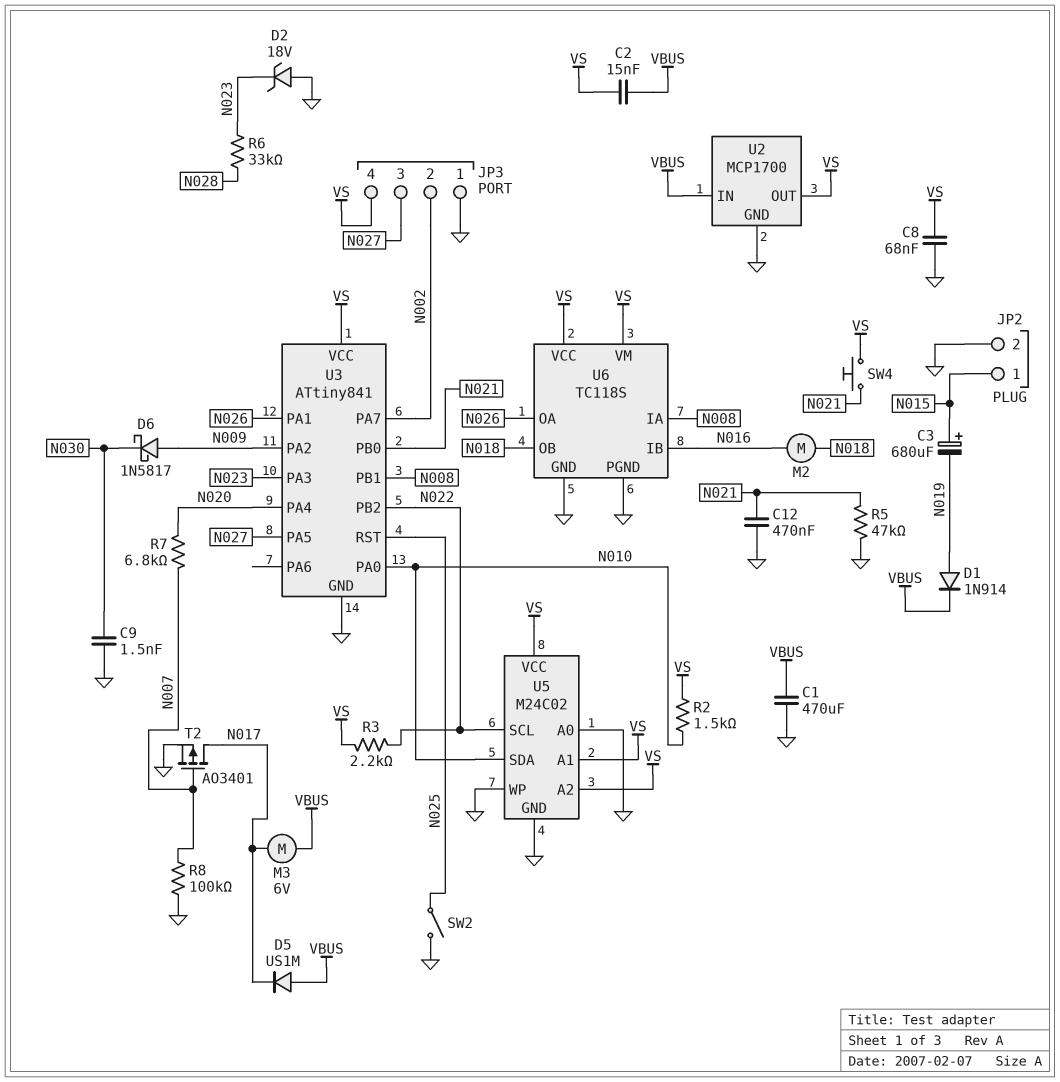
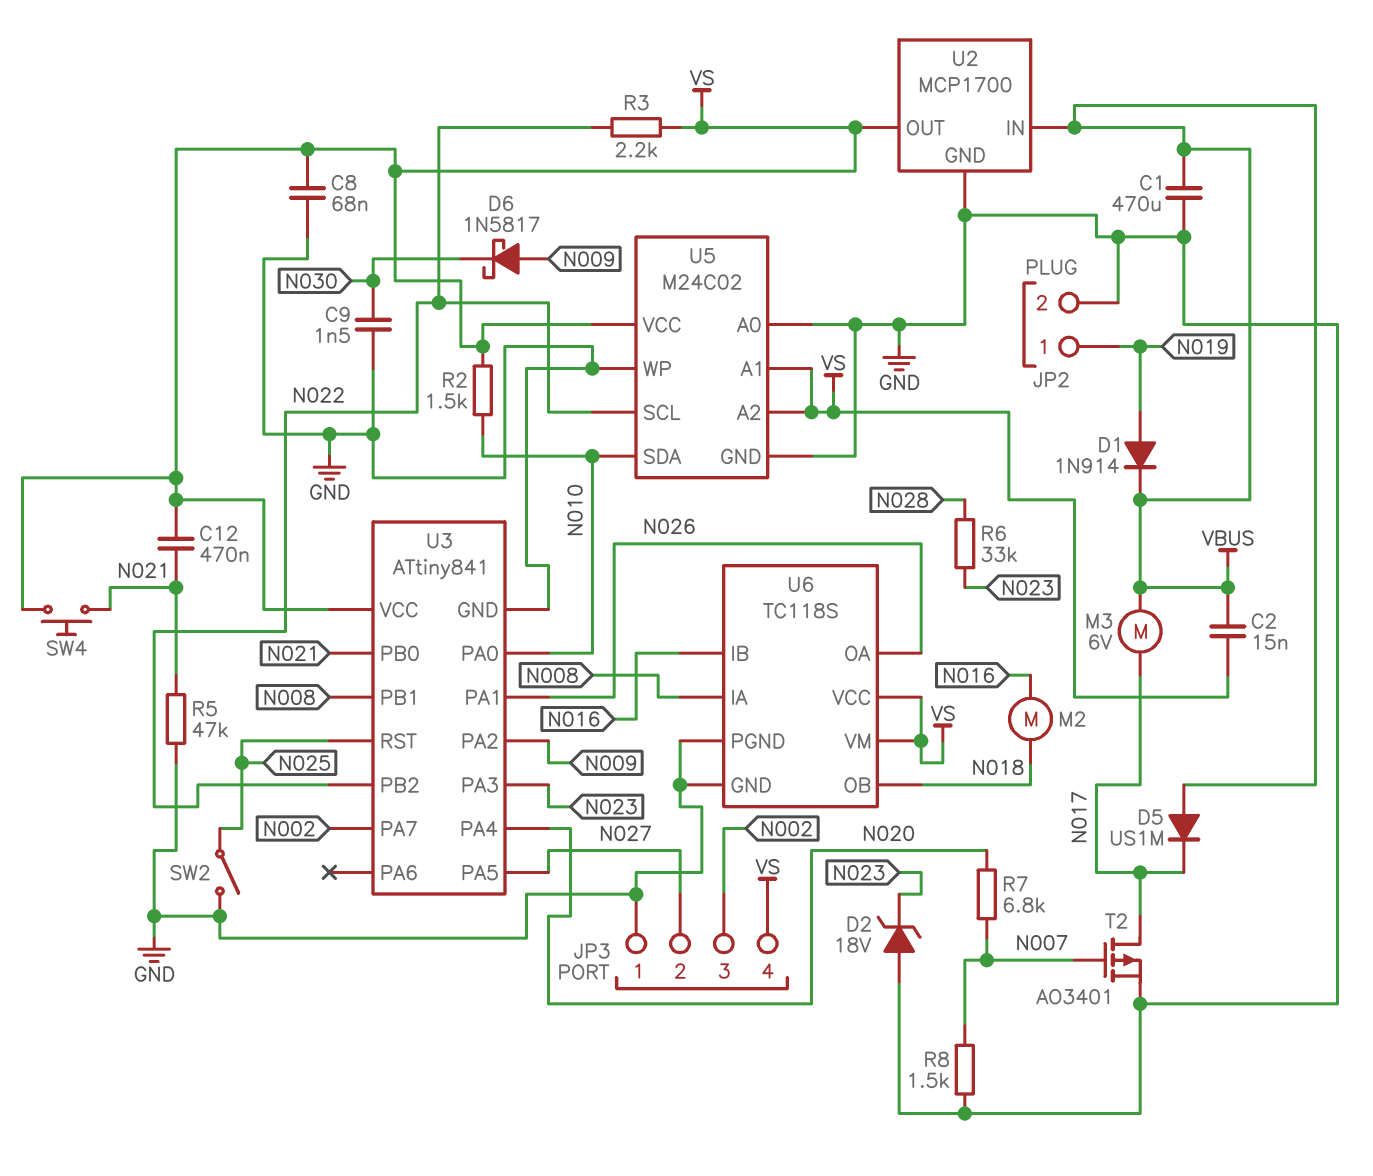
C3: 680uF (plus N015, minus N019) -> none
C12: 470nF (GND, N021) -> 470nF (N021, VS)
JP2 pin 1: N015 -> N019
JP3 pin 2: N002 -> N027
JP3 pin 3: N027 -> N002
R8: 100k (GND, N007) -> 1.5k (GND, N007)

